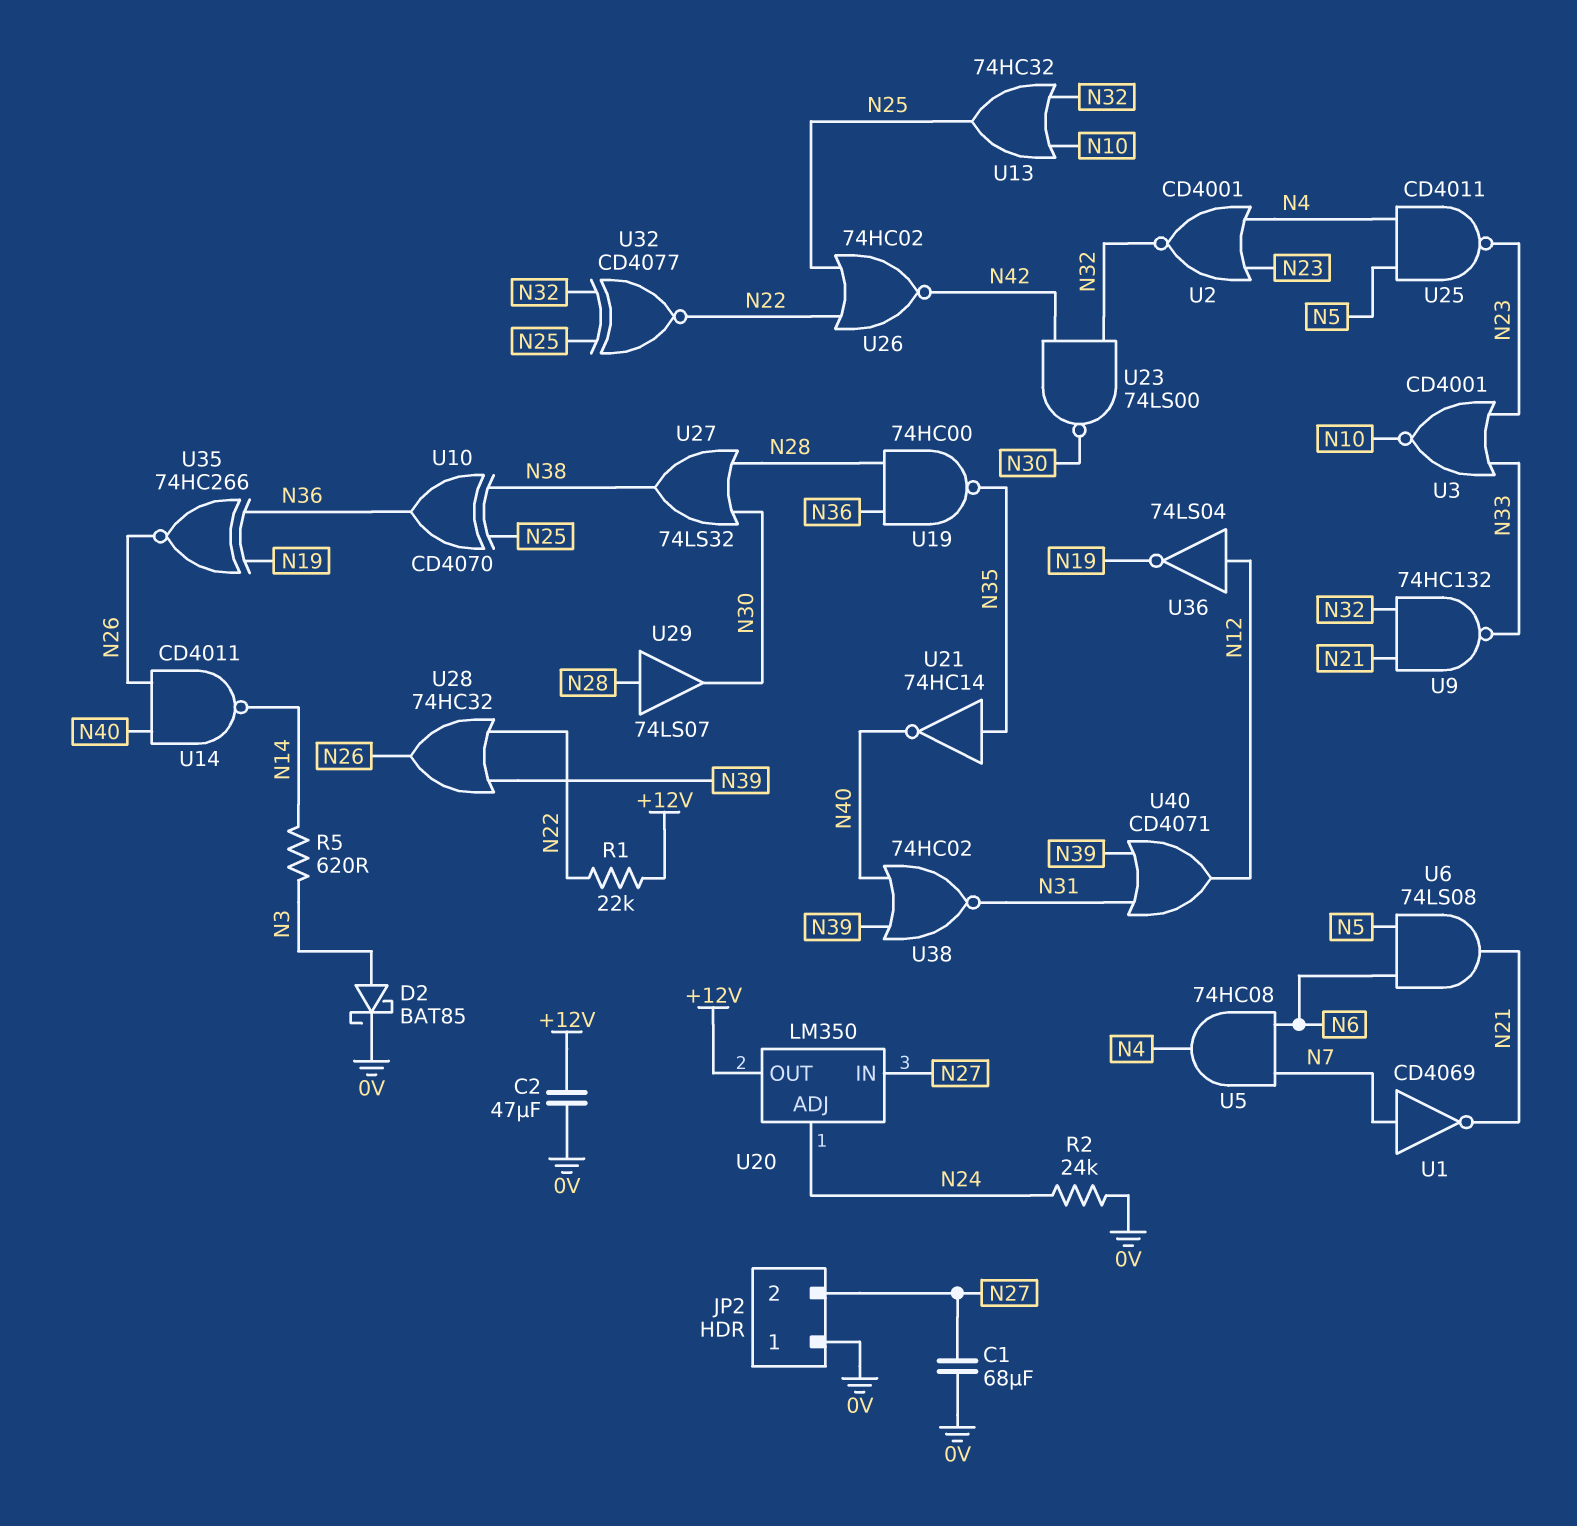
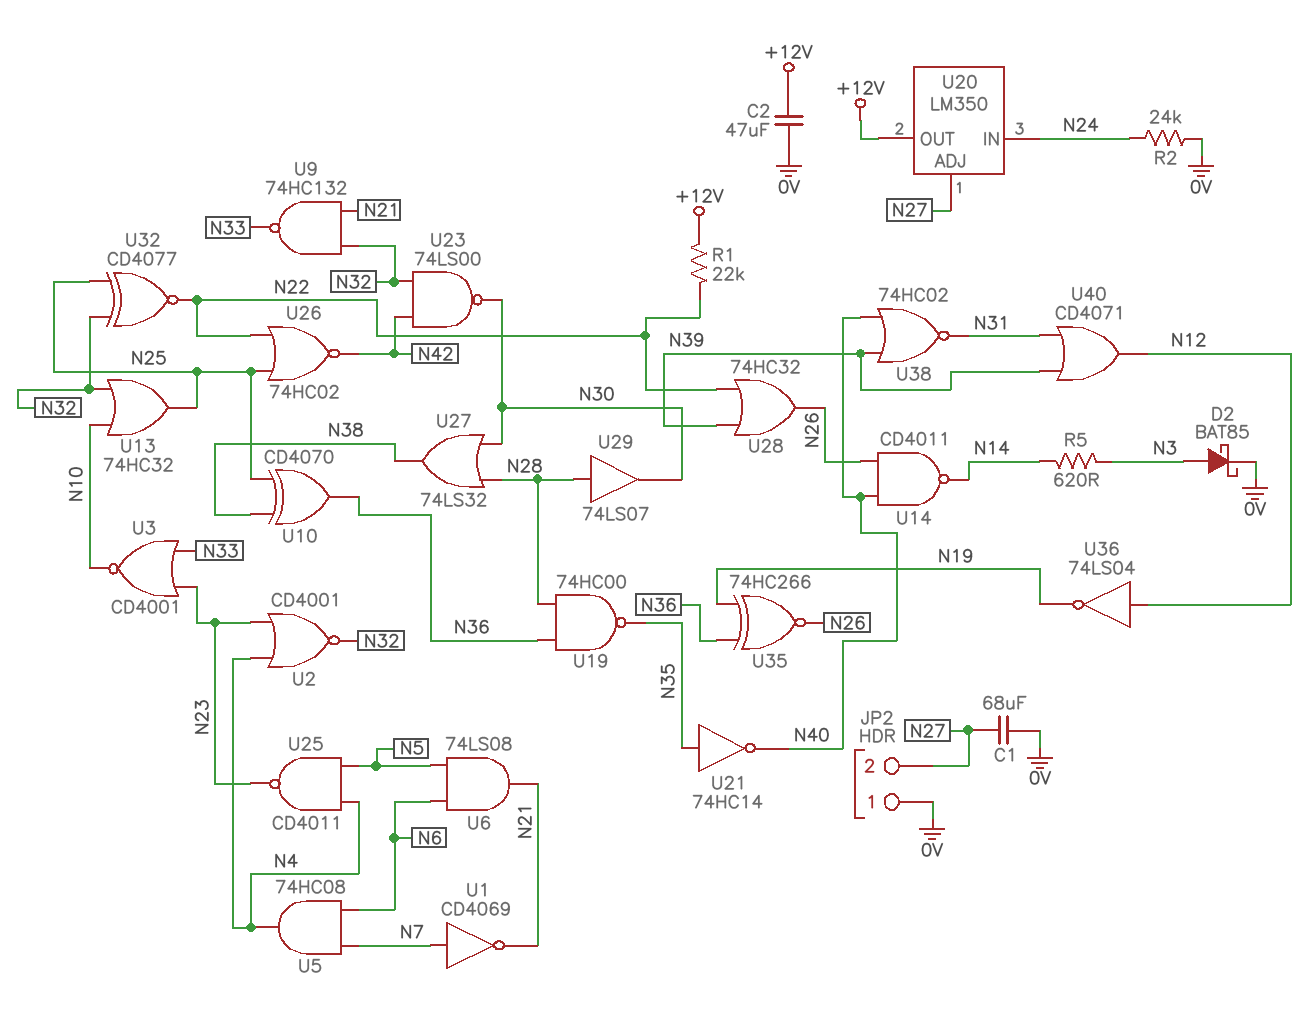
U20 pin ADJ: N24 -> N27
U20 pin IN: N27 -> N24

